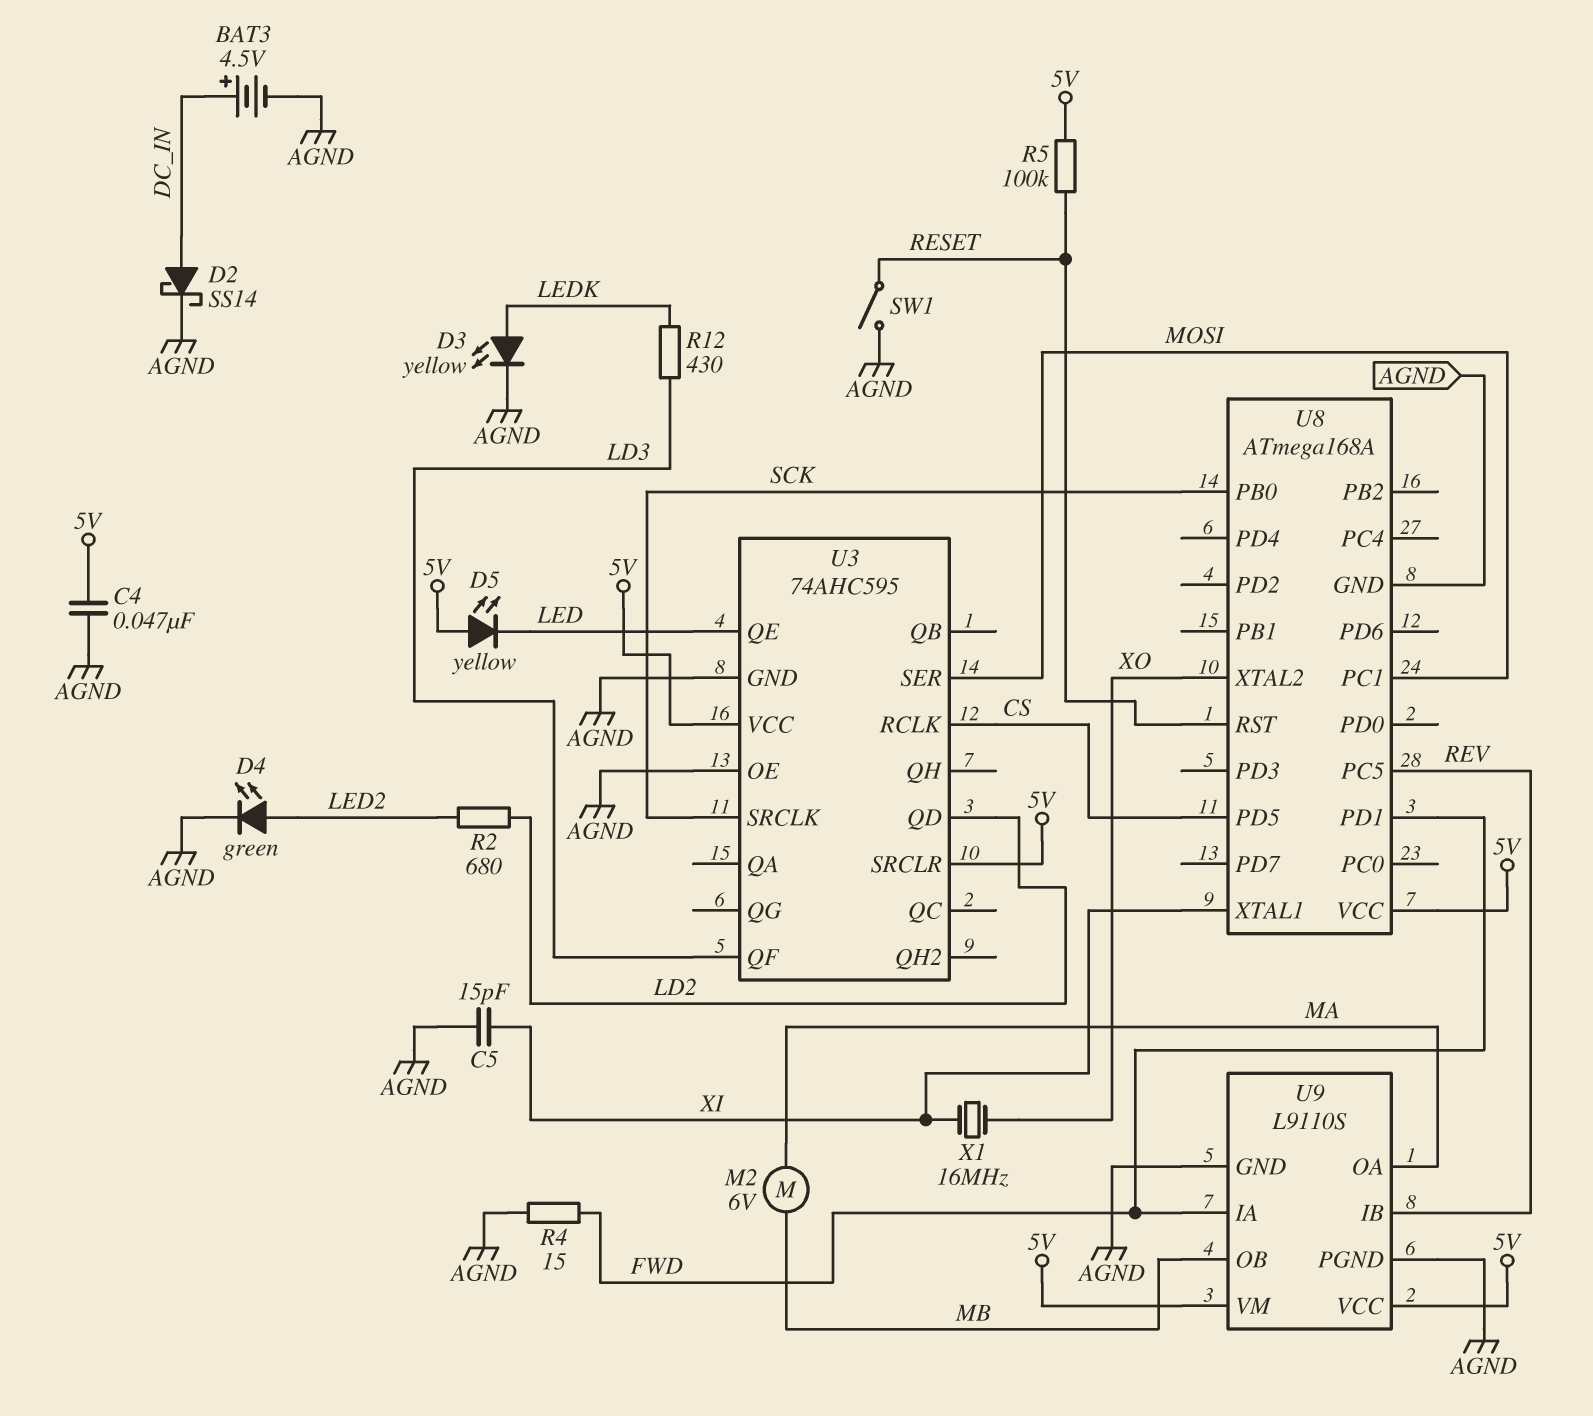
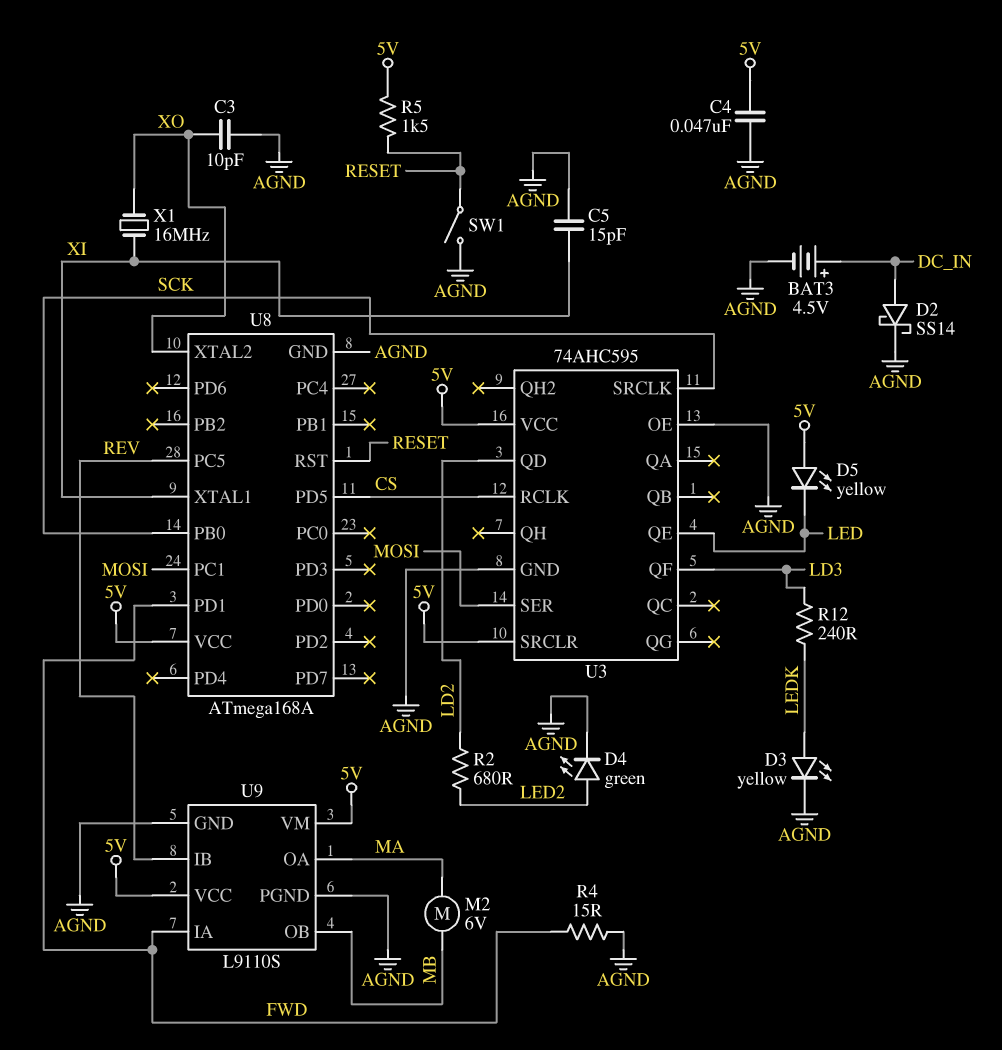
C3: none -> 10pF (AGND, XO)
R5: 100k (5V, RESET) -> 1.5k (5V, RESET)
R12: 430 (LD3, LEDK) -> 240 (LD3, LEDK)

